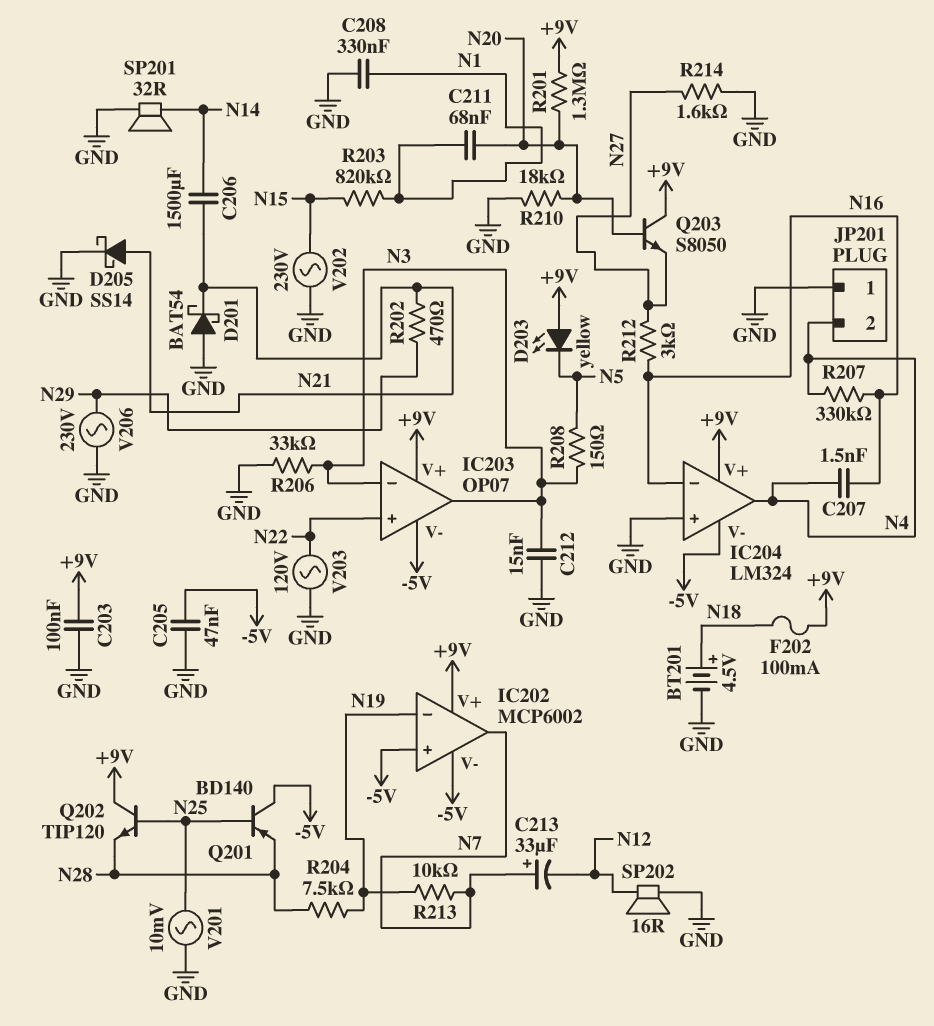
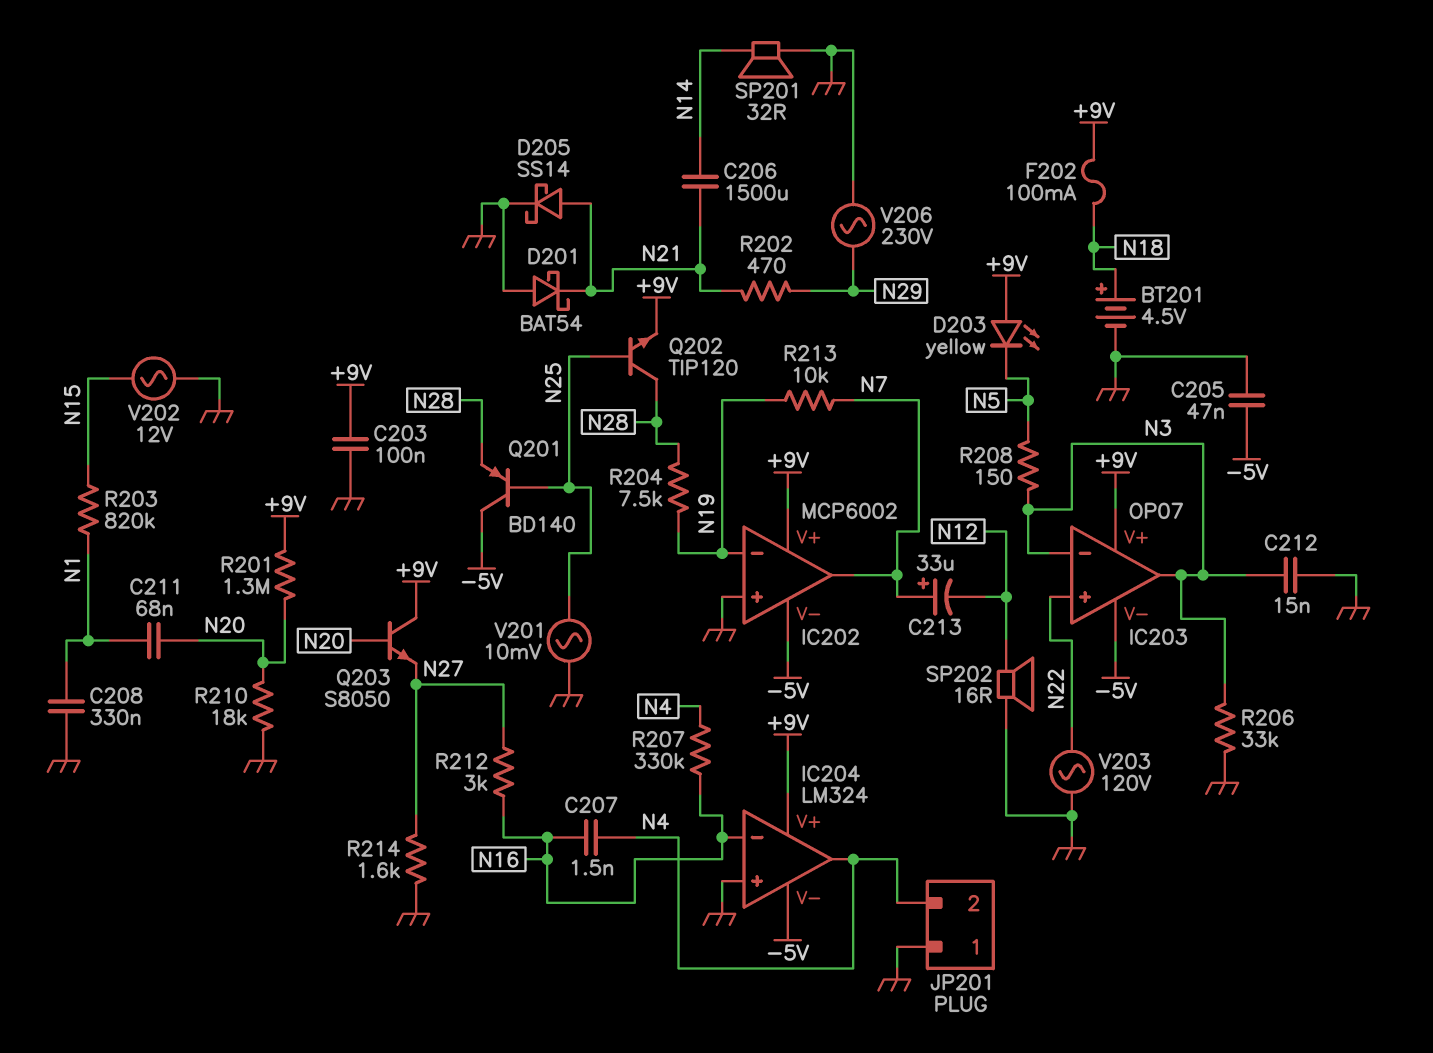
IC202 pin in+: -5V -> GND
Q202: NPN TIP120 (B N25, C +9V, E N28) -> NPN TIP120 (B N25, C N28, E +9V)
V202: AC 230V (GND, N15) -> AC 12V (GND, N15)

